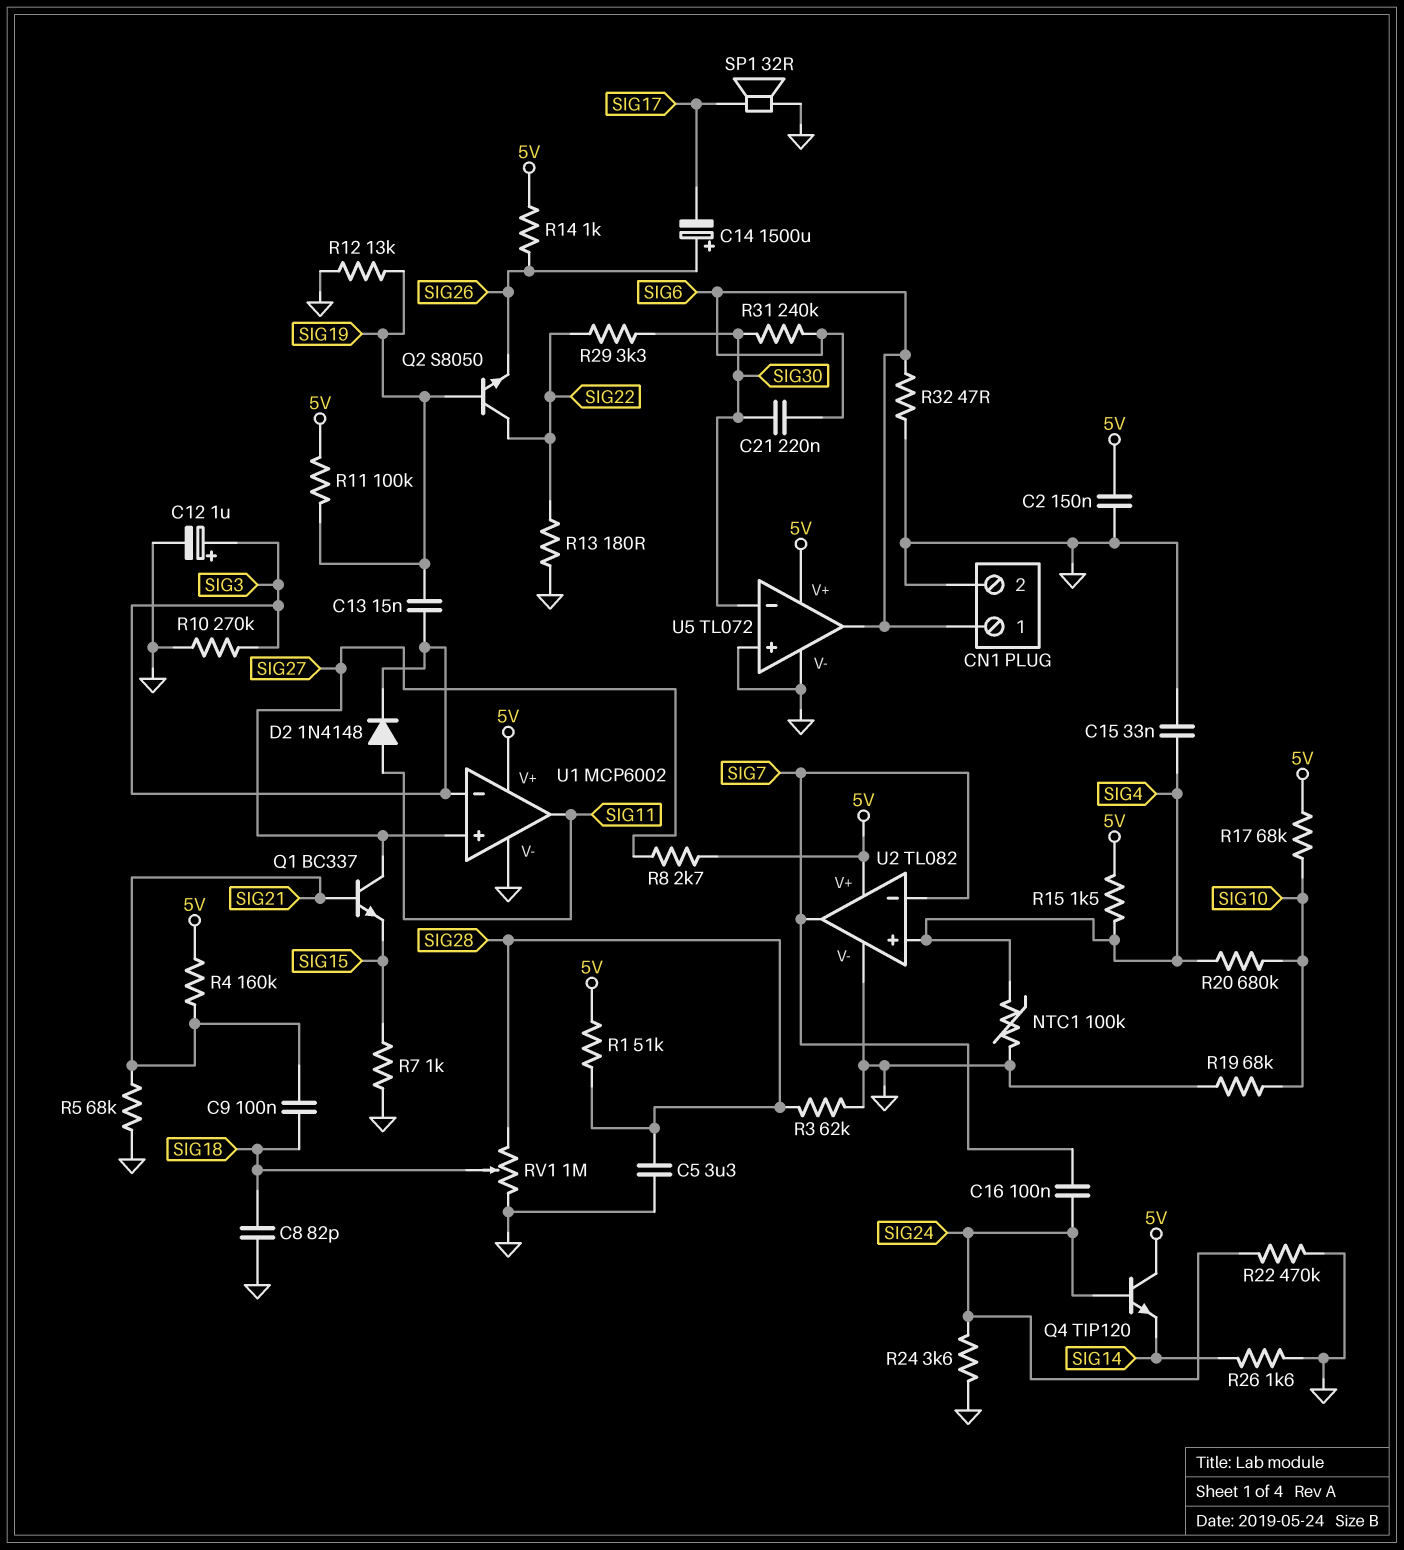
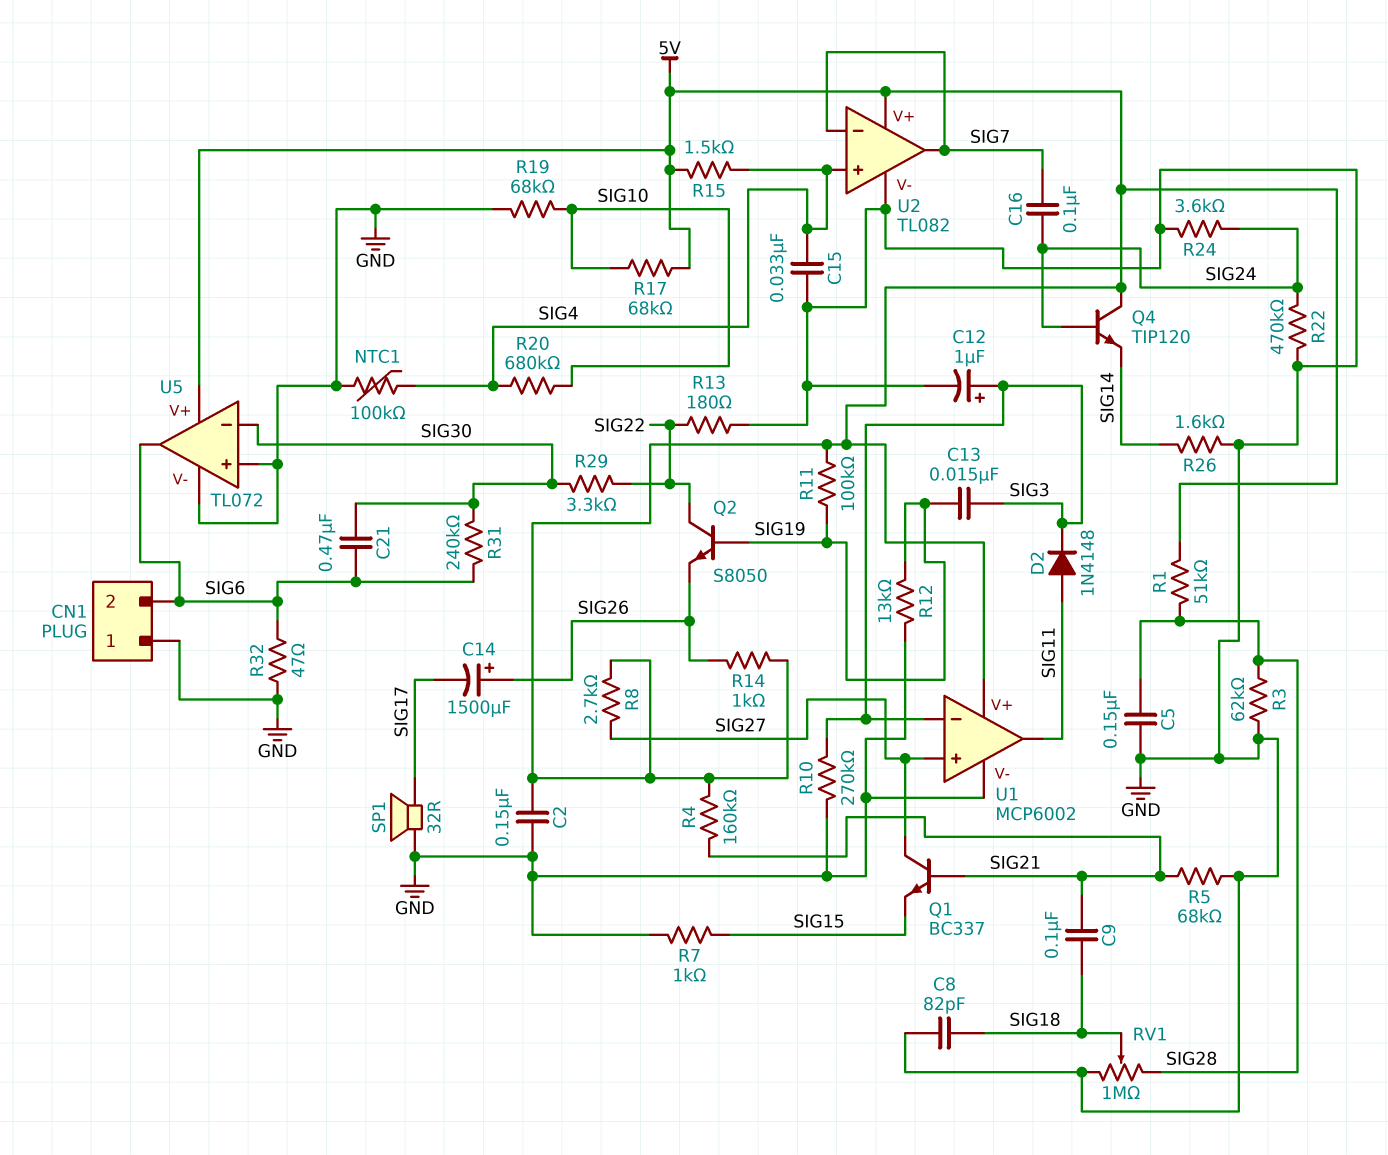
C5: 3.3uF (GND, SIG28) -> 150nF (GND, SIG28)
C21: 220nF (SIG6, SIG30) -> 470nF (SIG6, SIG30)
CN1 pin 1: SIG6 -> GND
CN1 pin 2: GND -> SIG6

